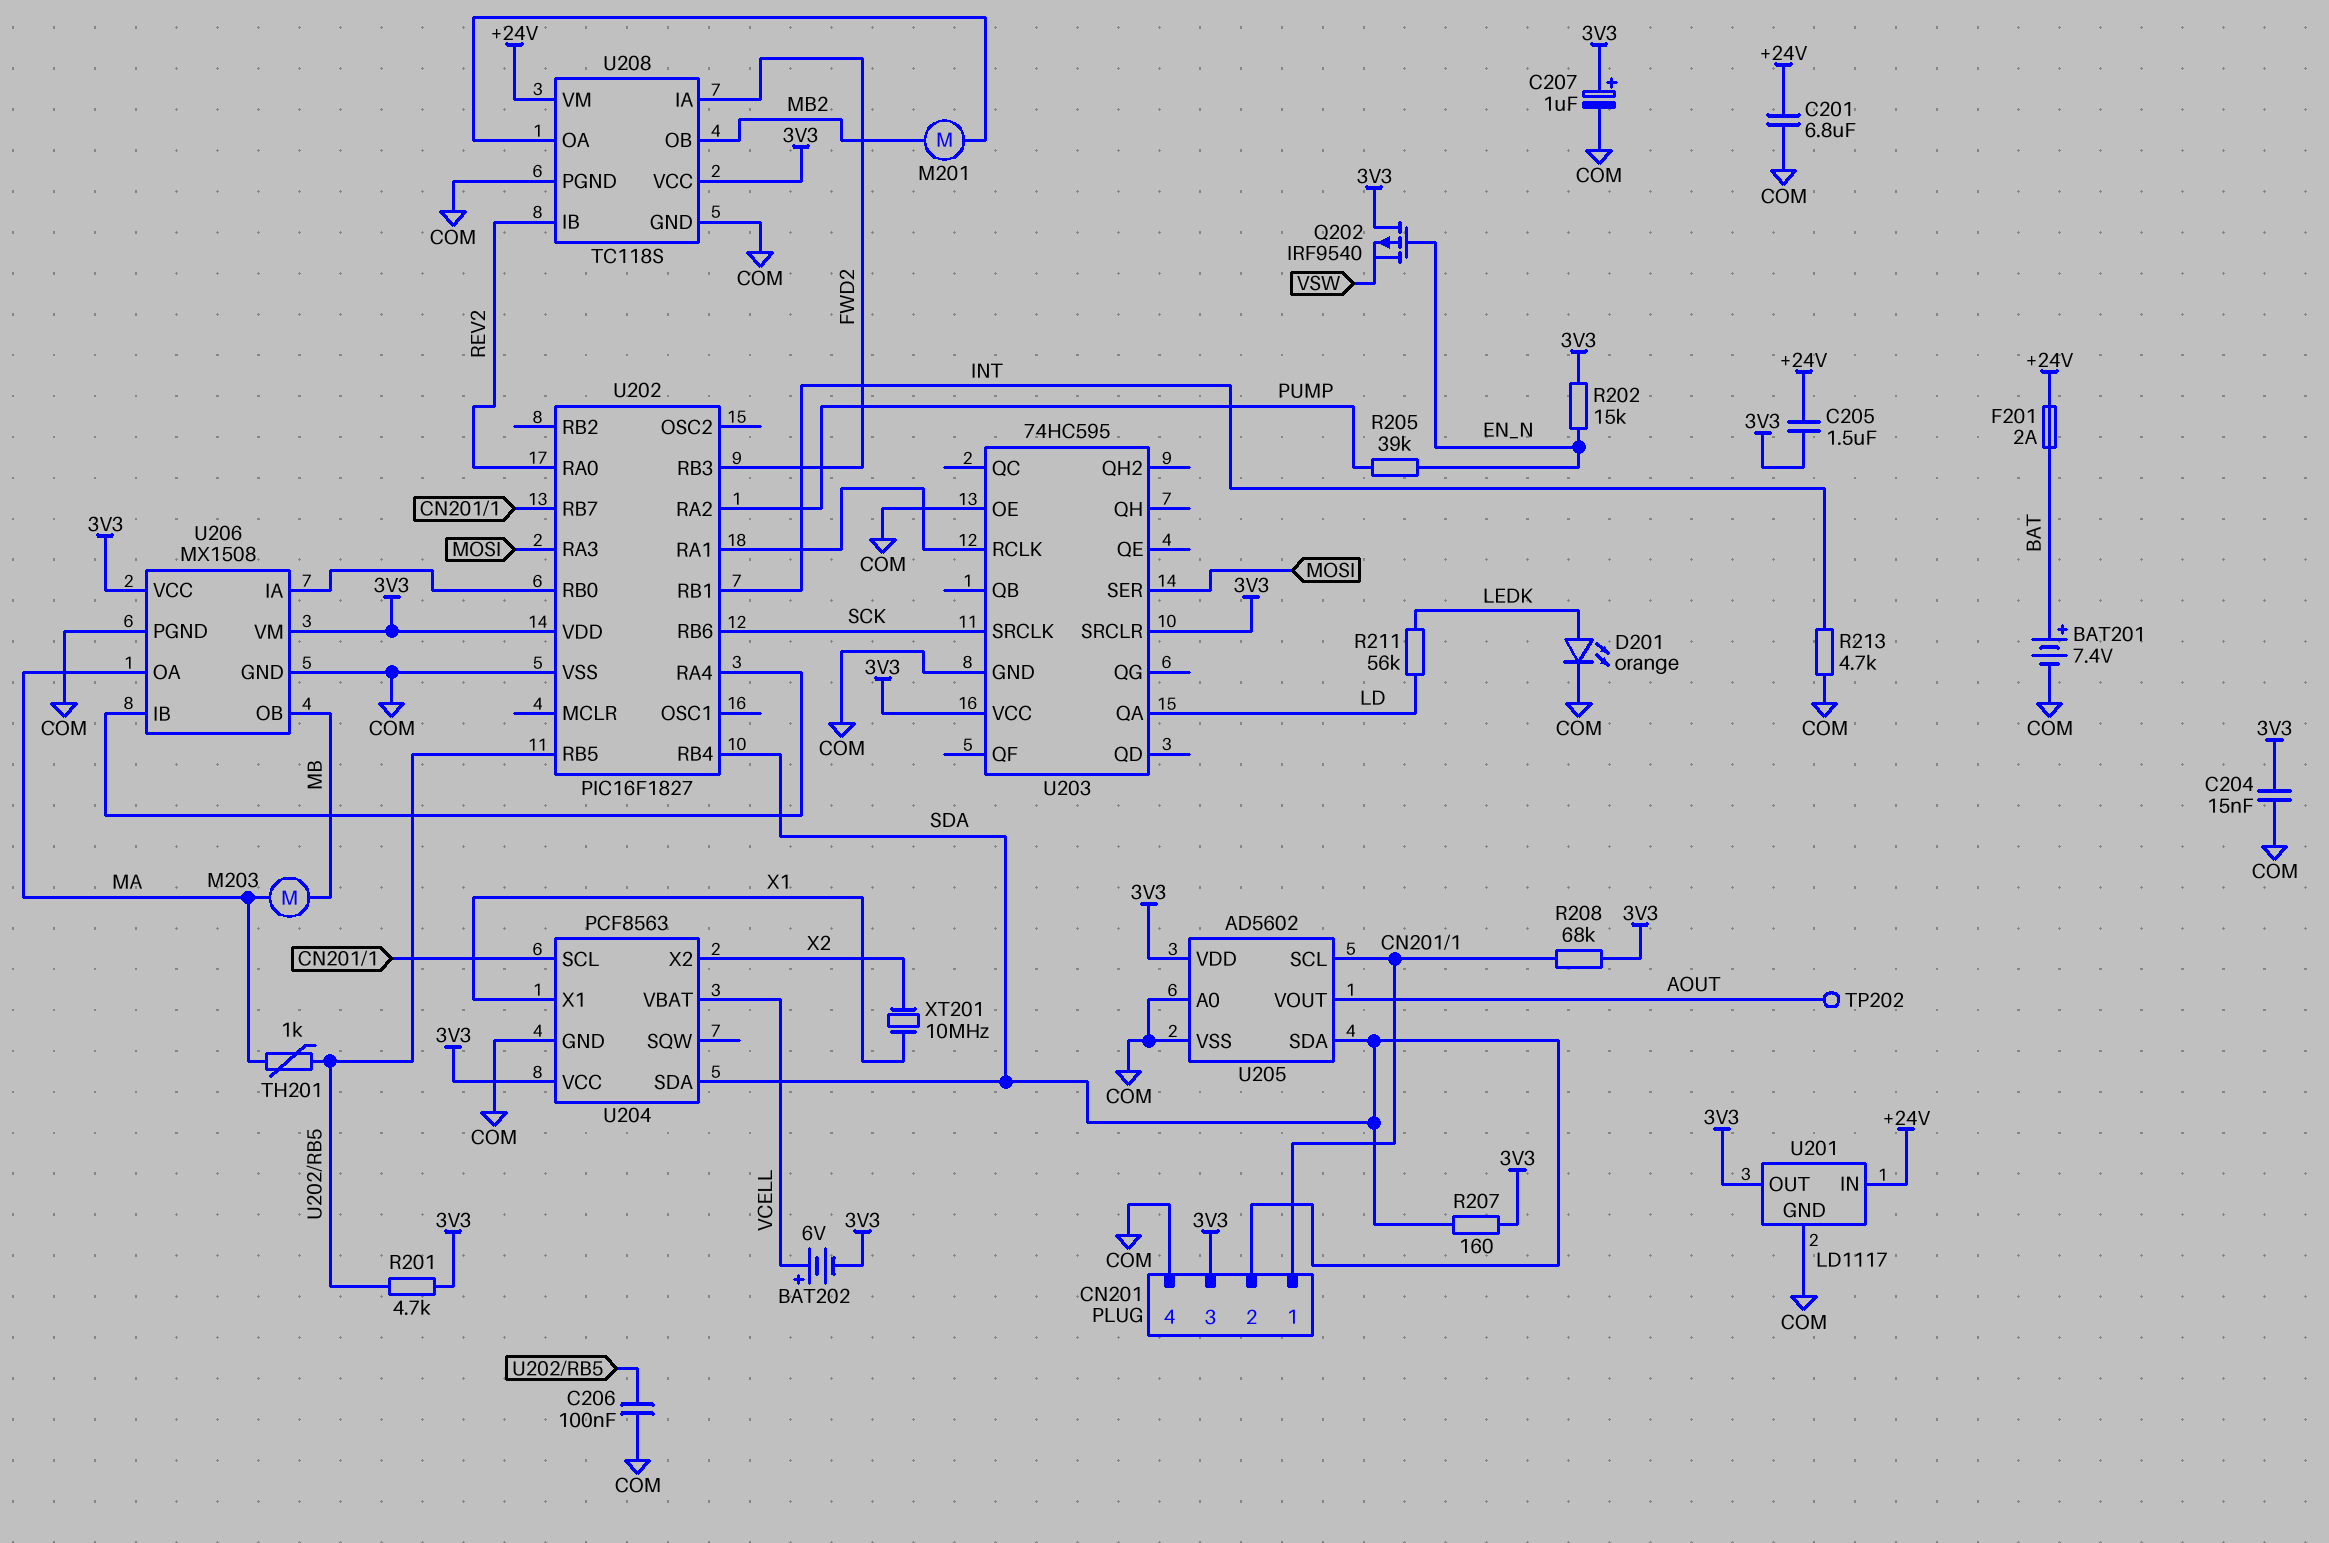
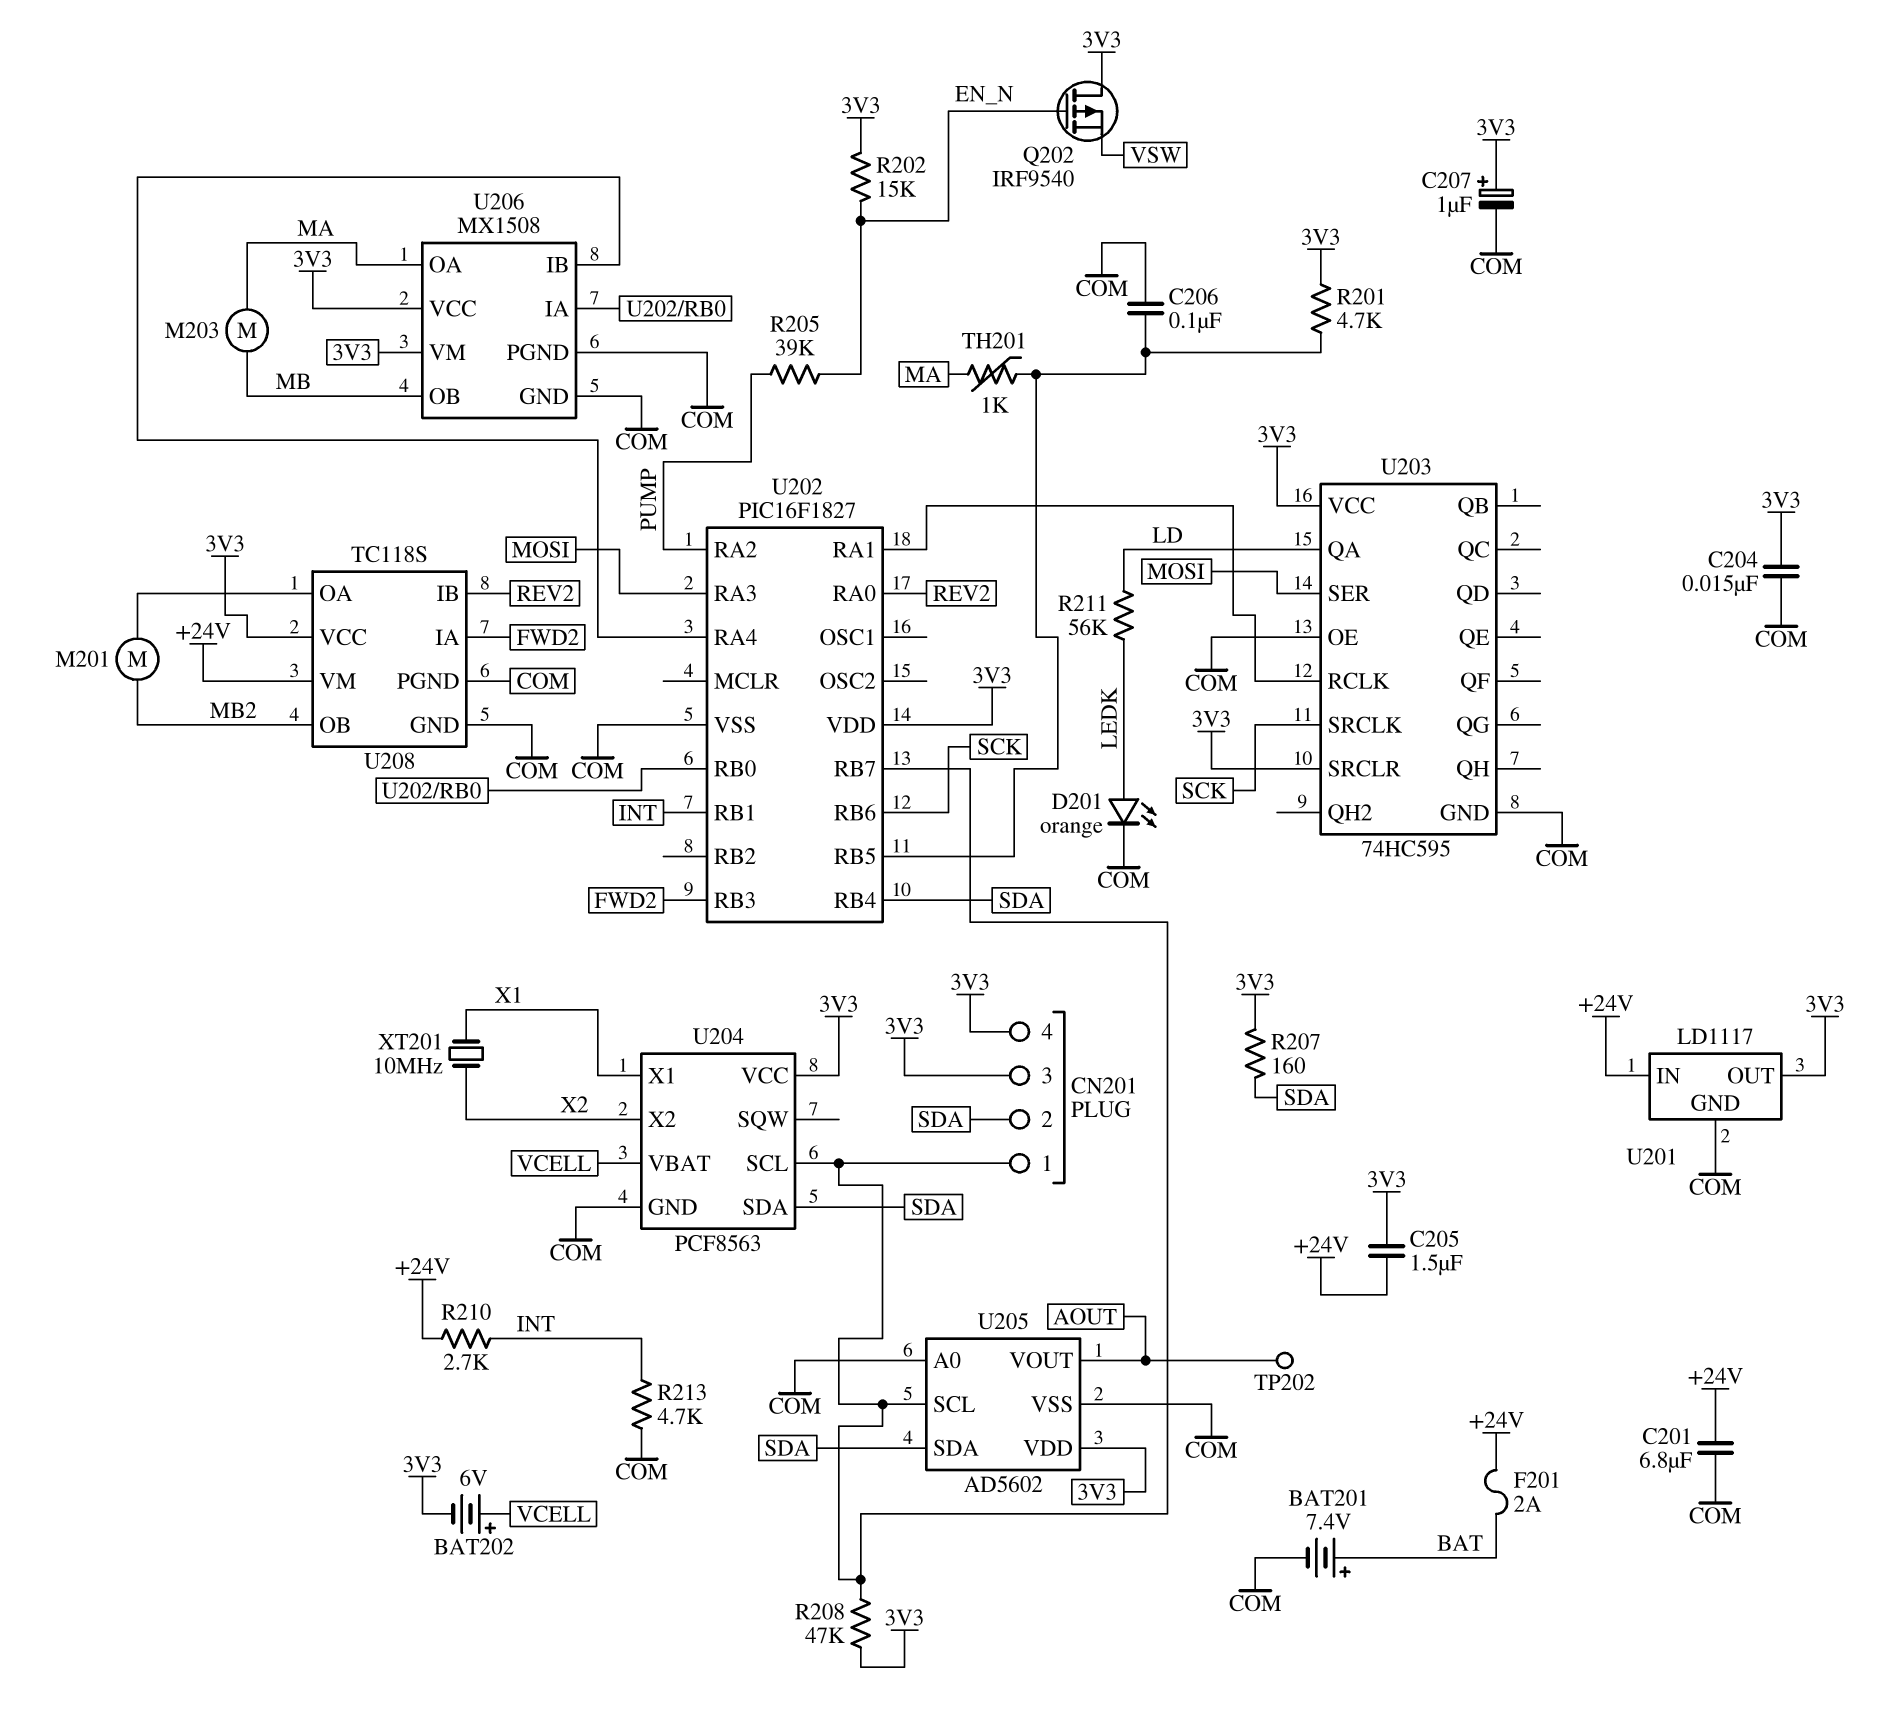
CN201 pin 4: COM -> 3V3
R208: 68k (3V3, CN201/1) -> 47k (3V3, CN201/1)
R210: none -> 2.7k (+24V, INT)

